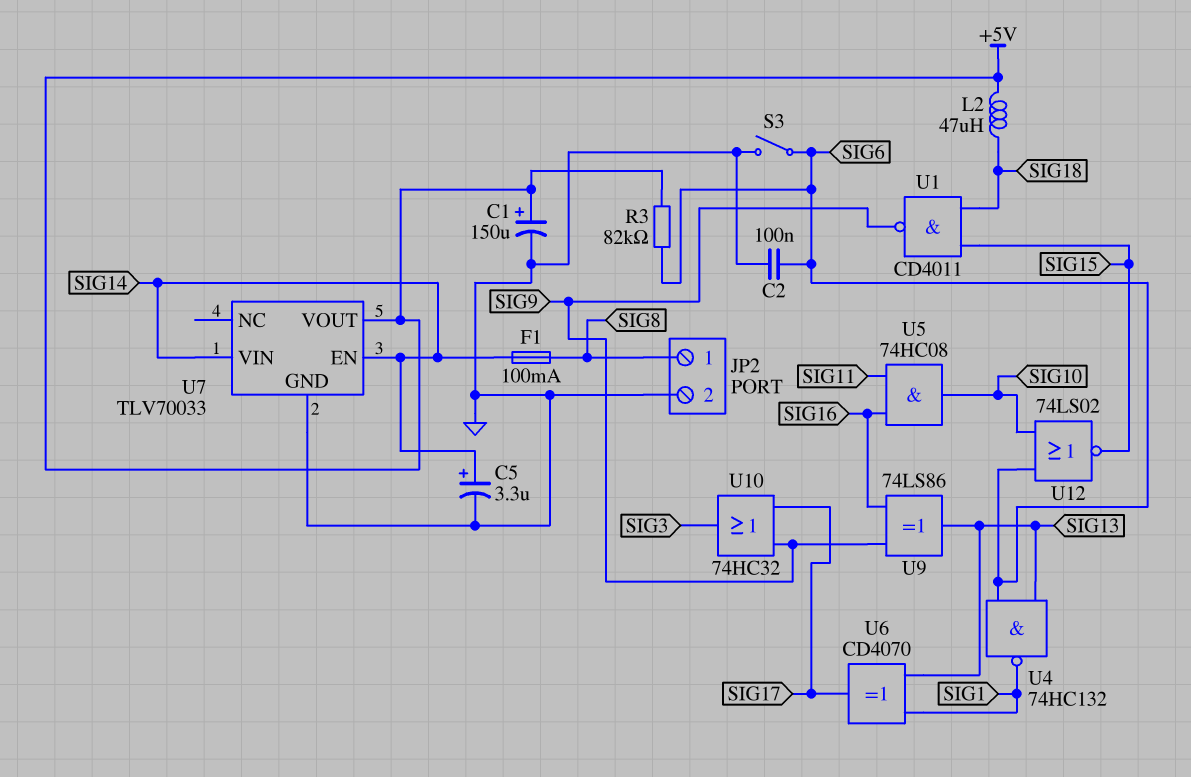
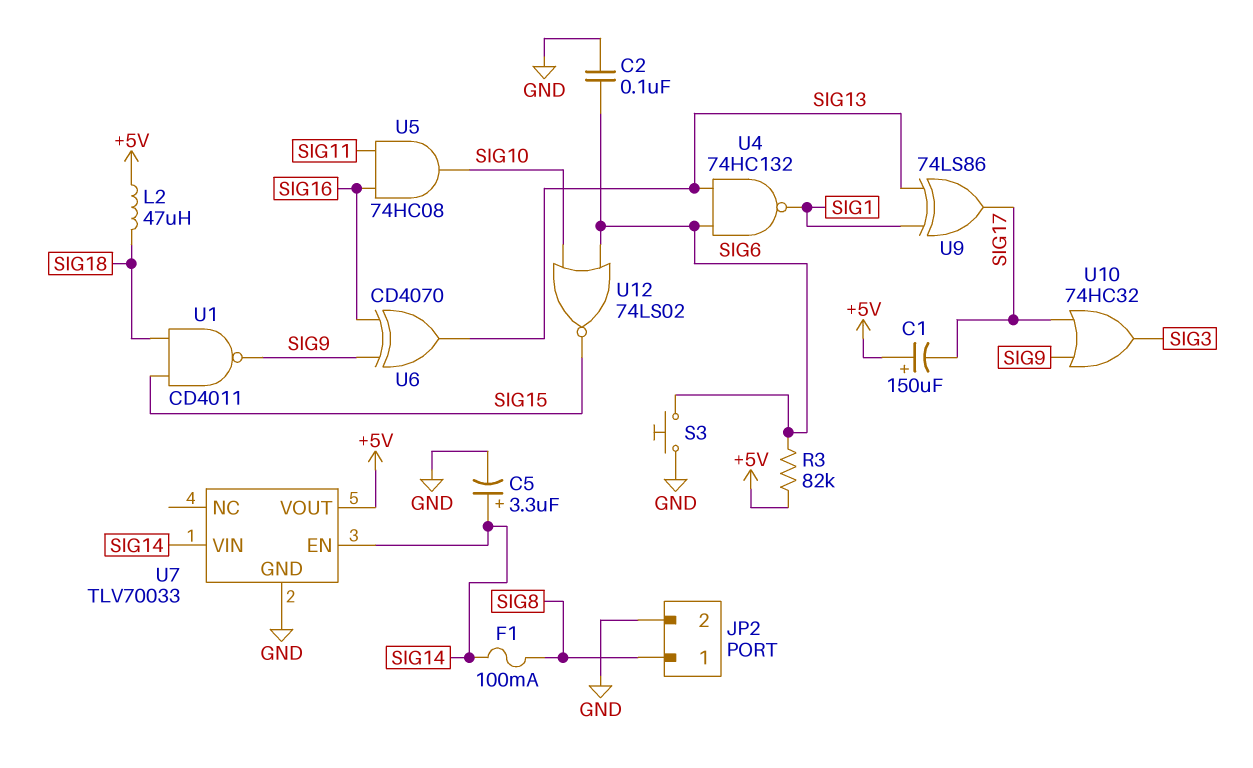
C1: 150uF (plus +5V, minus GND) -> 150uF (plus +5V, minus SIG17)
S3: switch (GND, SIG6) -> button (GND, SIG6)
U6: XOR CD4070 (in SIG1, in SIG13, out SIG17) -> XOR CD4070 (in SIG9, in SIG16, out SIG13)
U9: XOR 74LS86 (in SIG9, in SIG16, out SIG13) -> XOR 74LS86 (in SIG1, in SIG13, out SIG17)

